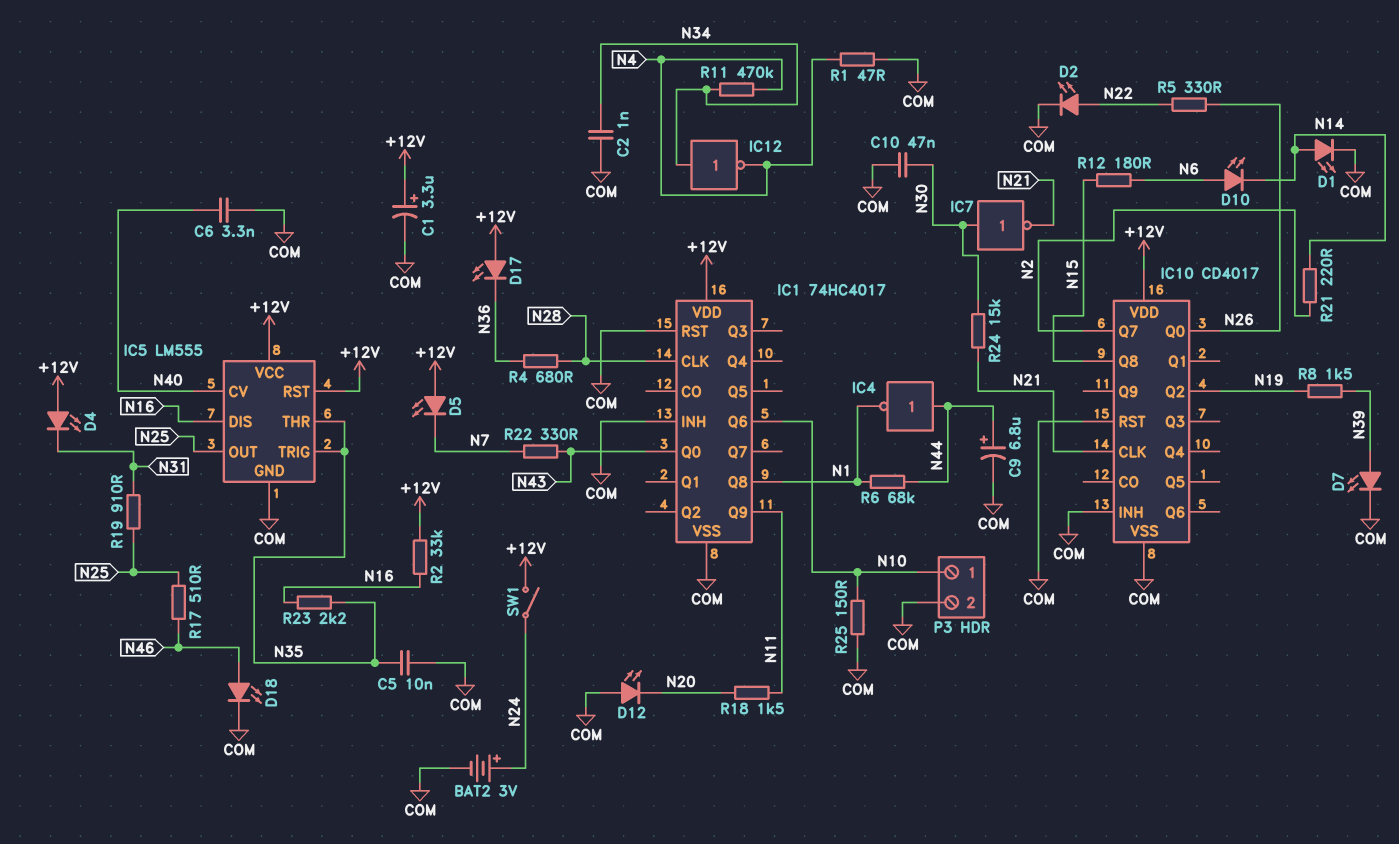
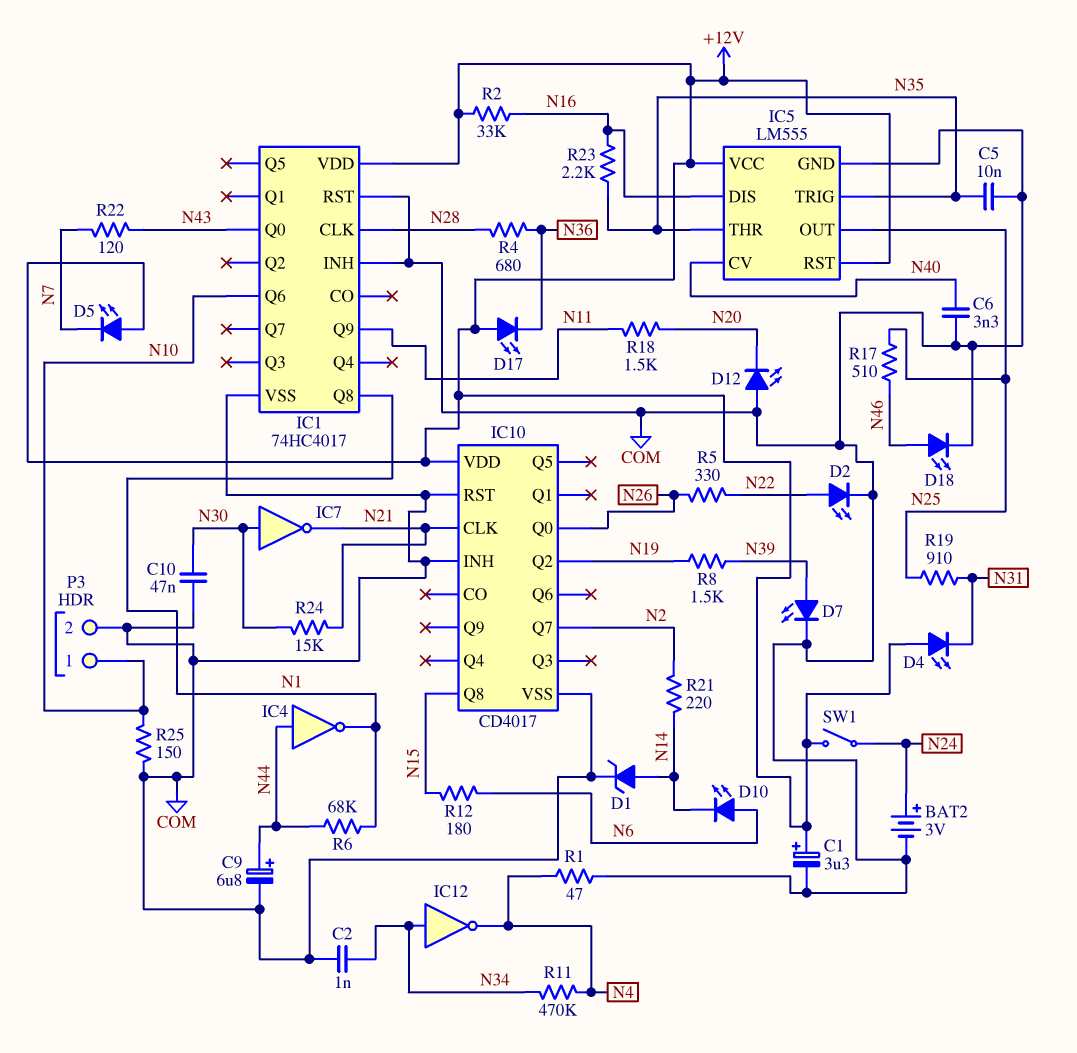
D1: LED (A N14, K COM) -> zener (A N14, K COM)
R22: 330 (N7, N43) -> 120 (N7, N43)

